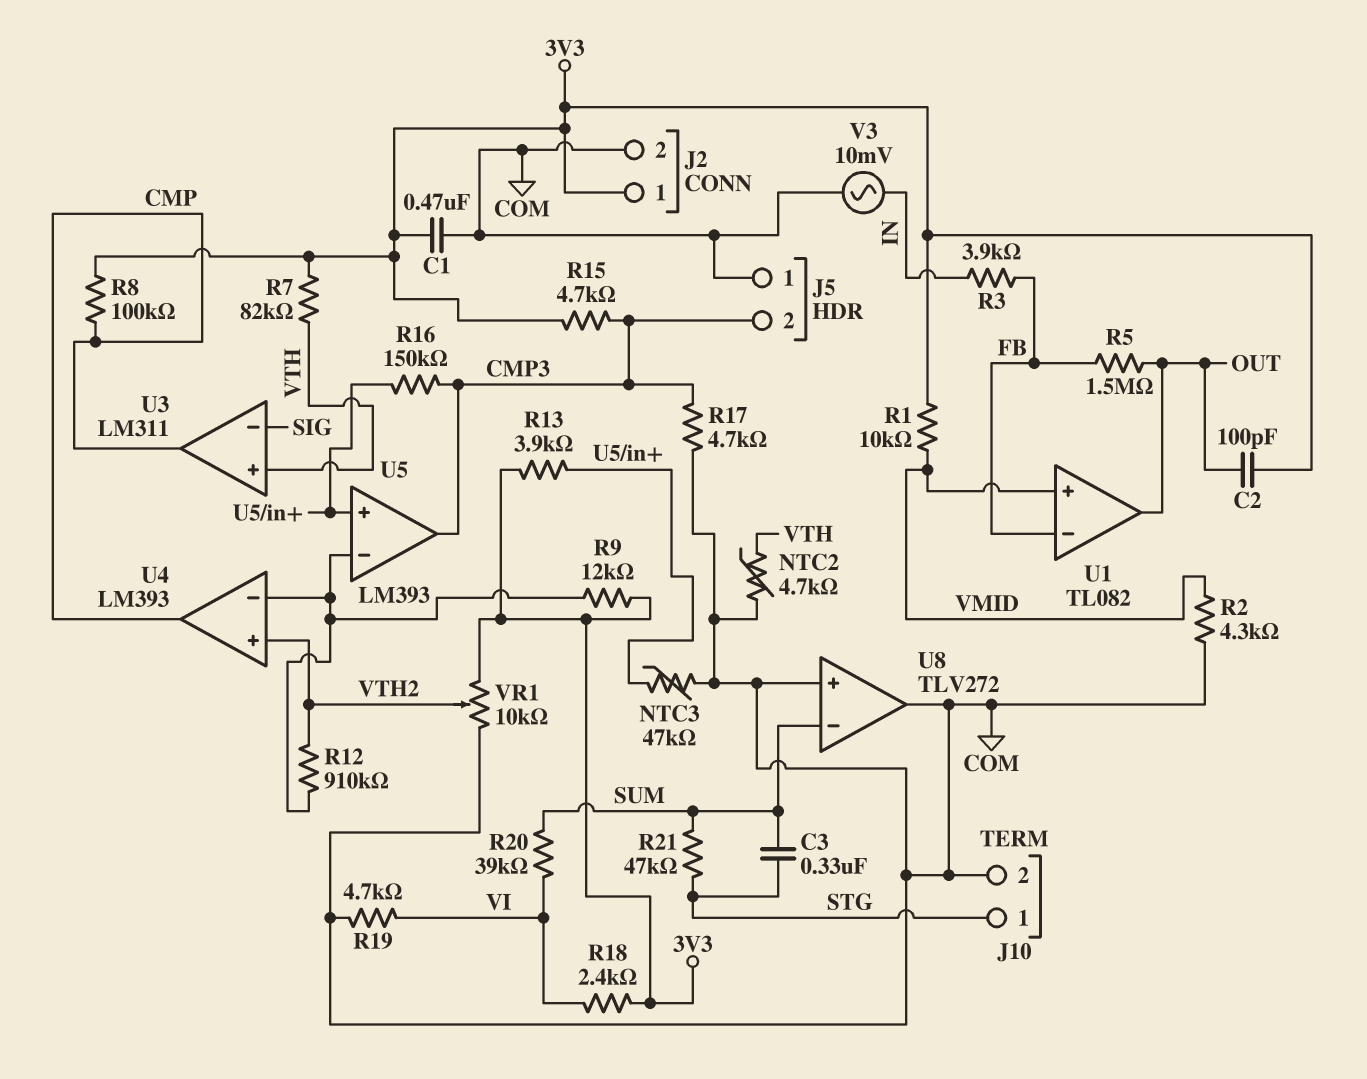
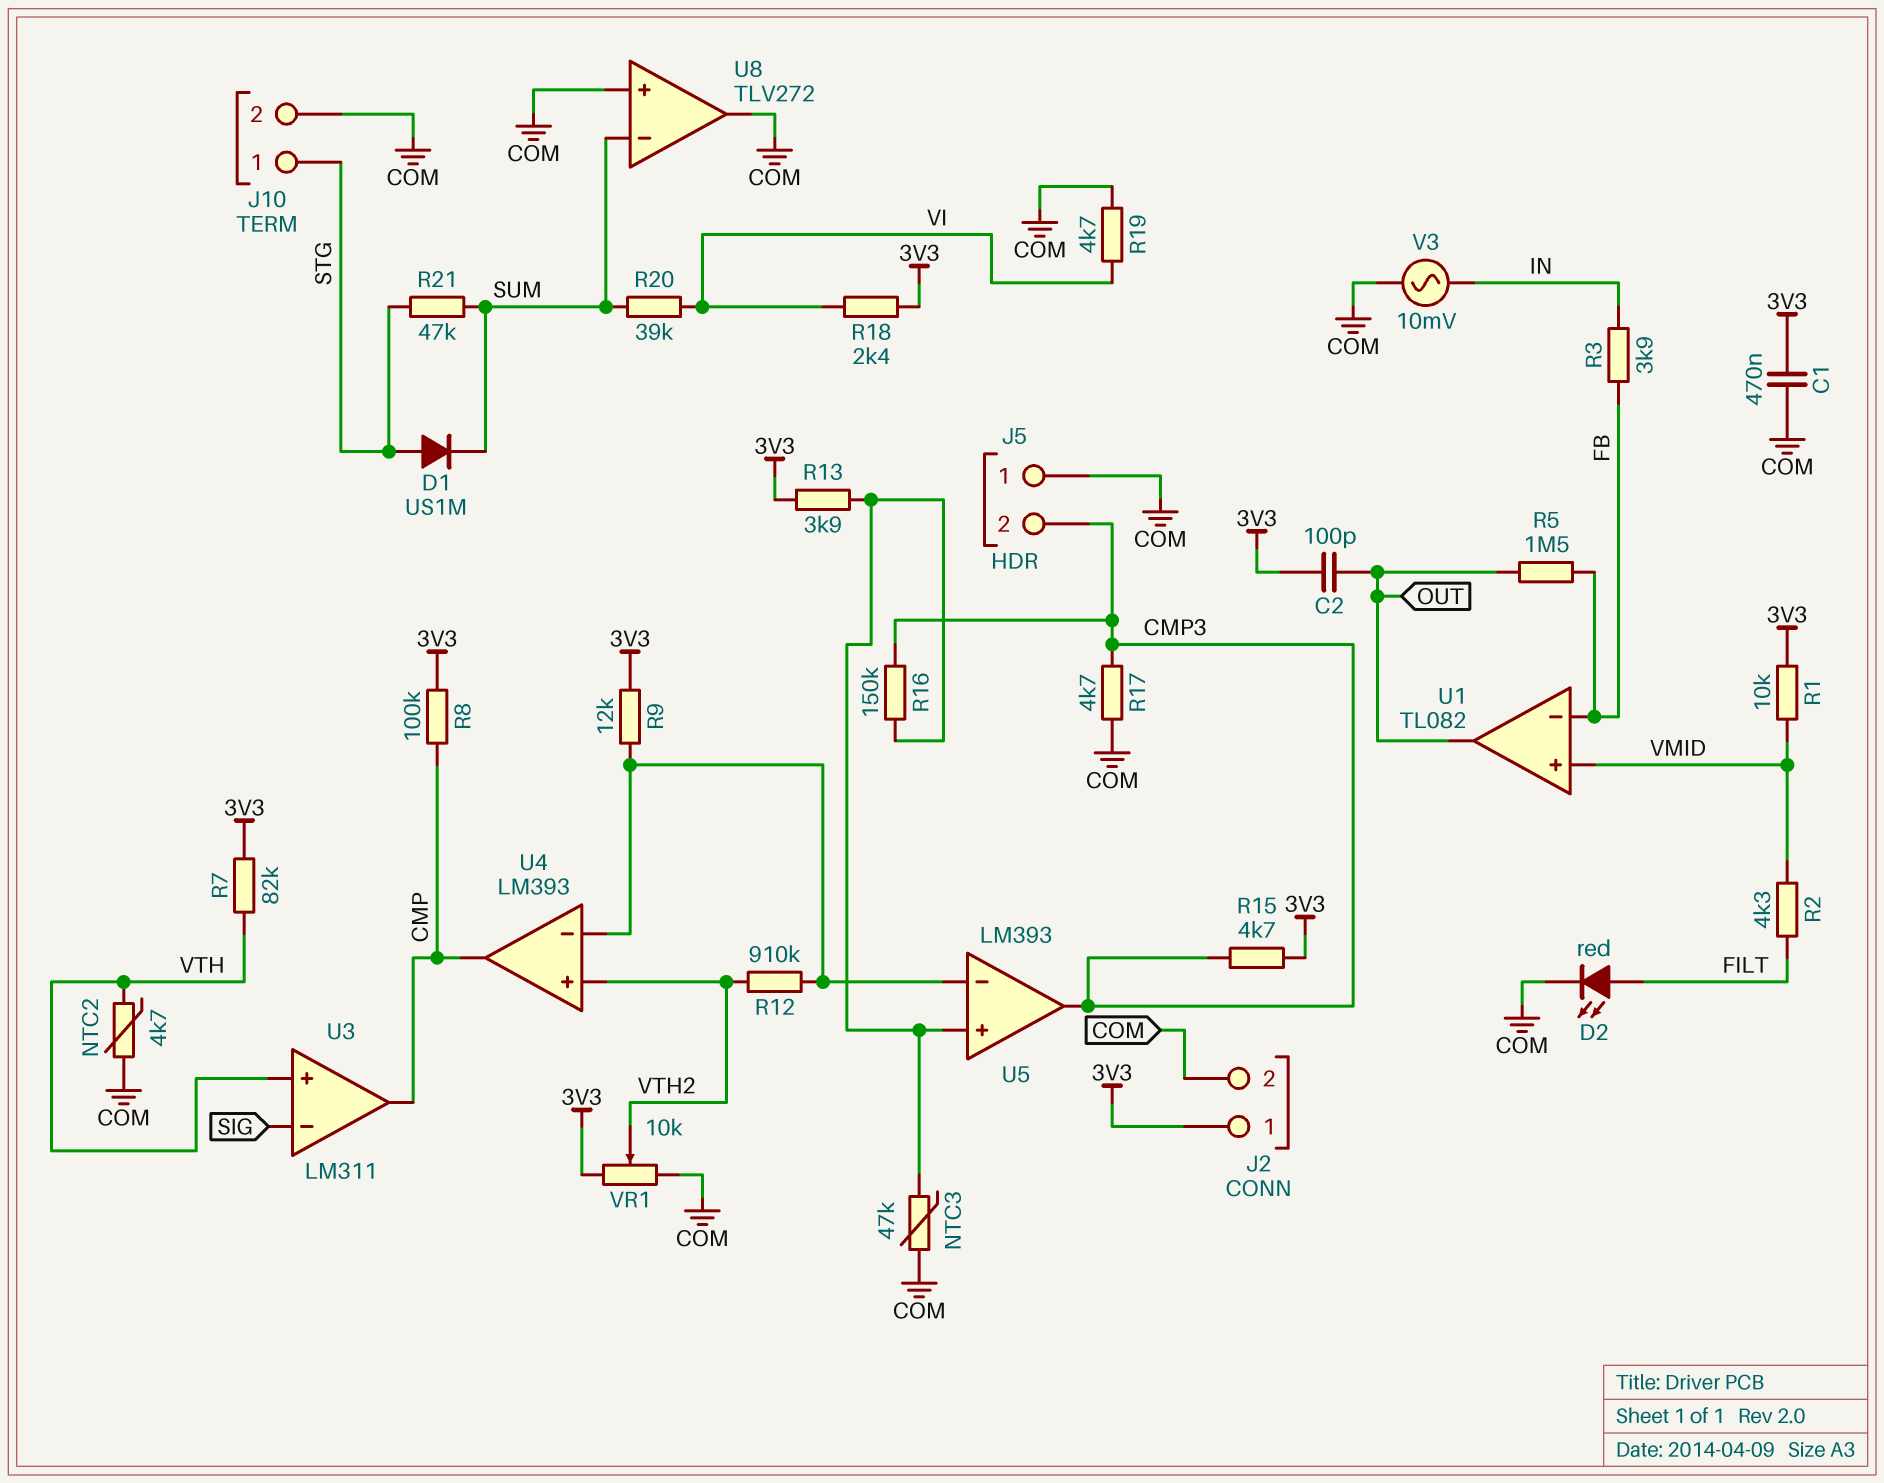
C3: 330nF (STG, SUM) -> none
D1: none -> diode US1M (A STG, K SUM)
D2: none -> LED red (A FILT, K COM)
R2: 4.3k (COM, VMID) -> 4.3k (FILT, VMID)

